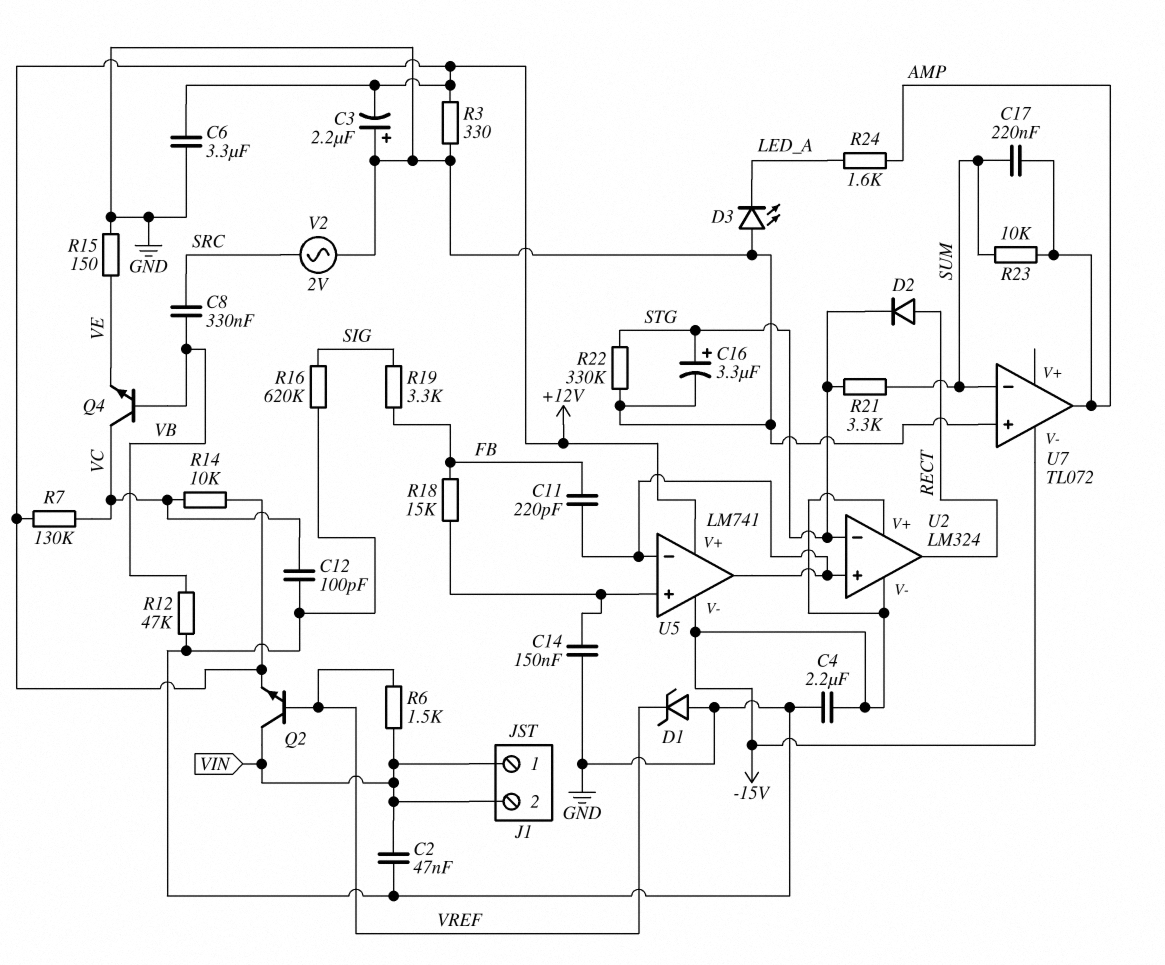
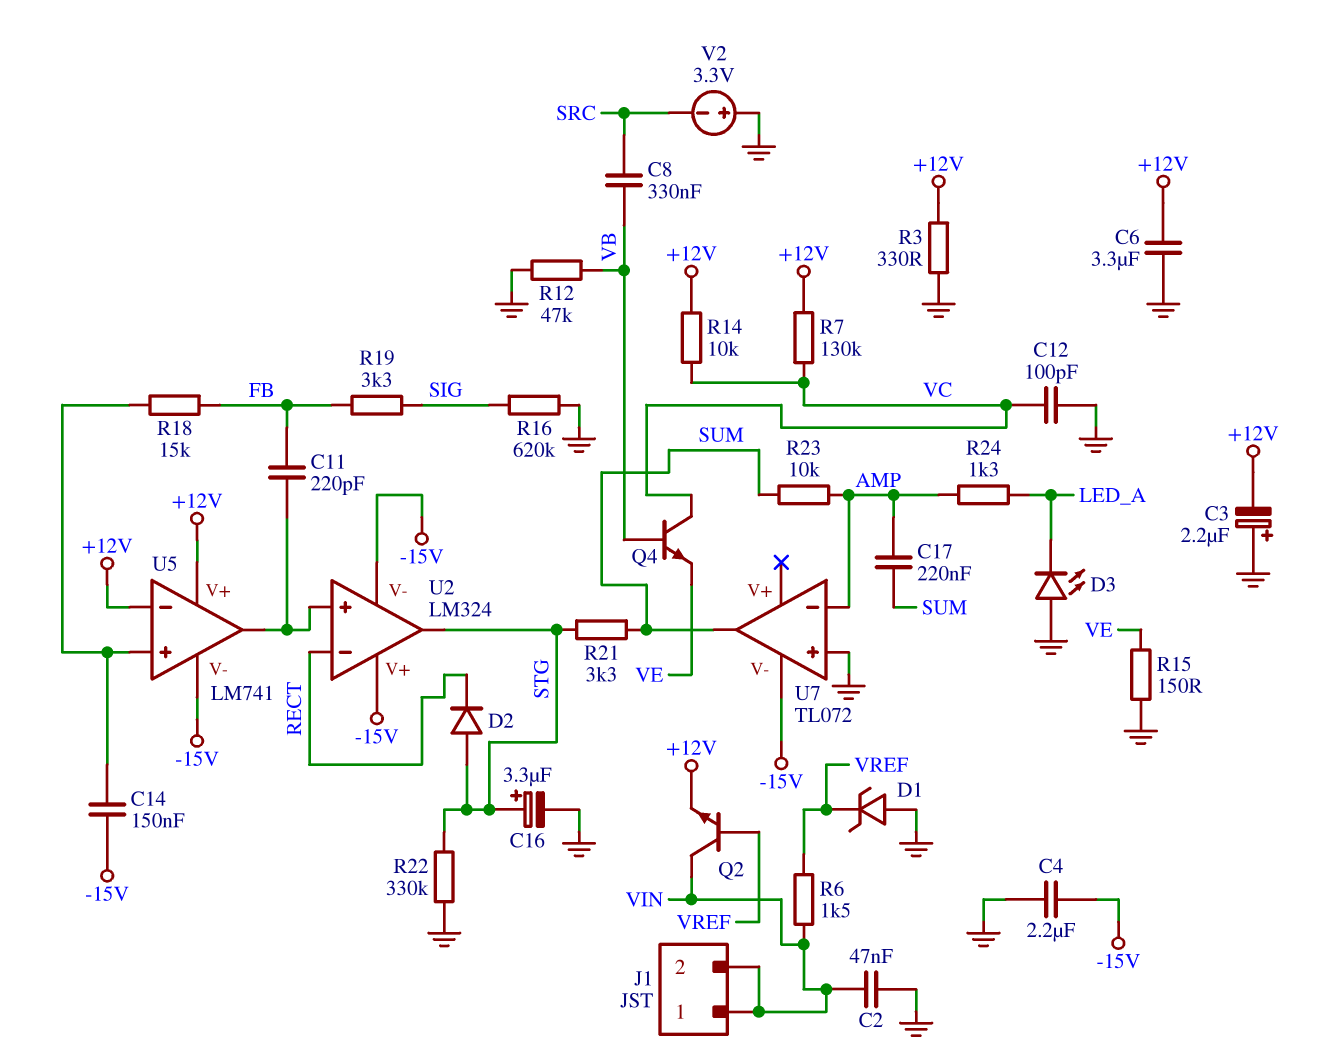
C14: 150nF (GND, U5/in+) -> 150nF (-15V, U5/in+)
D2: diode (A RECT, K STG) -> diode (A STG, K RECT)
R24: 1.6k (AMP, LED_A) -> 1.3k (AMP, LED_A)
U2 pin in-: STG -> RECT
U2 pin out: RECT -> STG
U5 pin in-: U2/in+ -> +12V
U7 pin in-: SUM -> AMP
U7 pin out: AMP -> SUM
V2: AC 2V (GND, SRC) -> 3.3V (plus GND, minus SRC)

